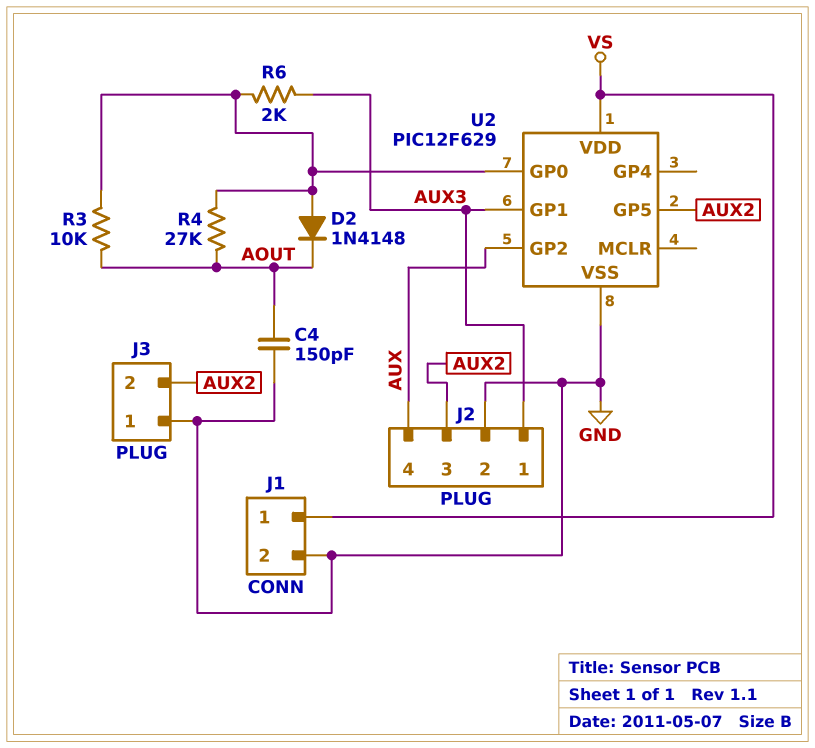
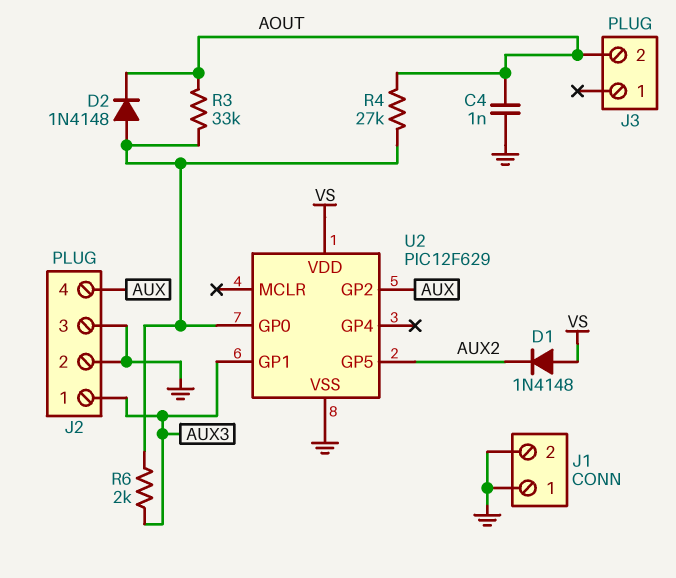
C4: 150pF (AOUT, GND) -> 1nF (AOUT, GND)
D1: none -> diode 1N4148 (A VS, K AUX2)
J1 pin 1: VS -> GND
J2 pin 3: AUX2 -> GND
J3 pin 1: GND -> none
J3 pin 2: AUX2 -> AOUT
R3: 10k (AOUT, U2/GP0) -> 33k (AOUT, U2/GP0)

